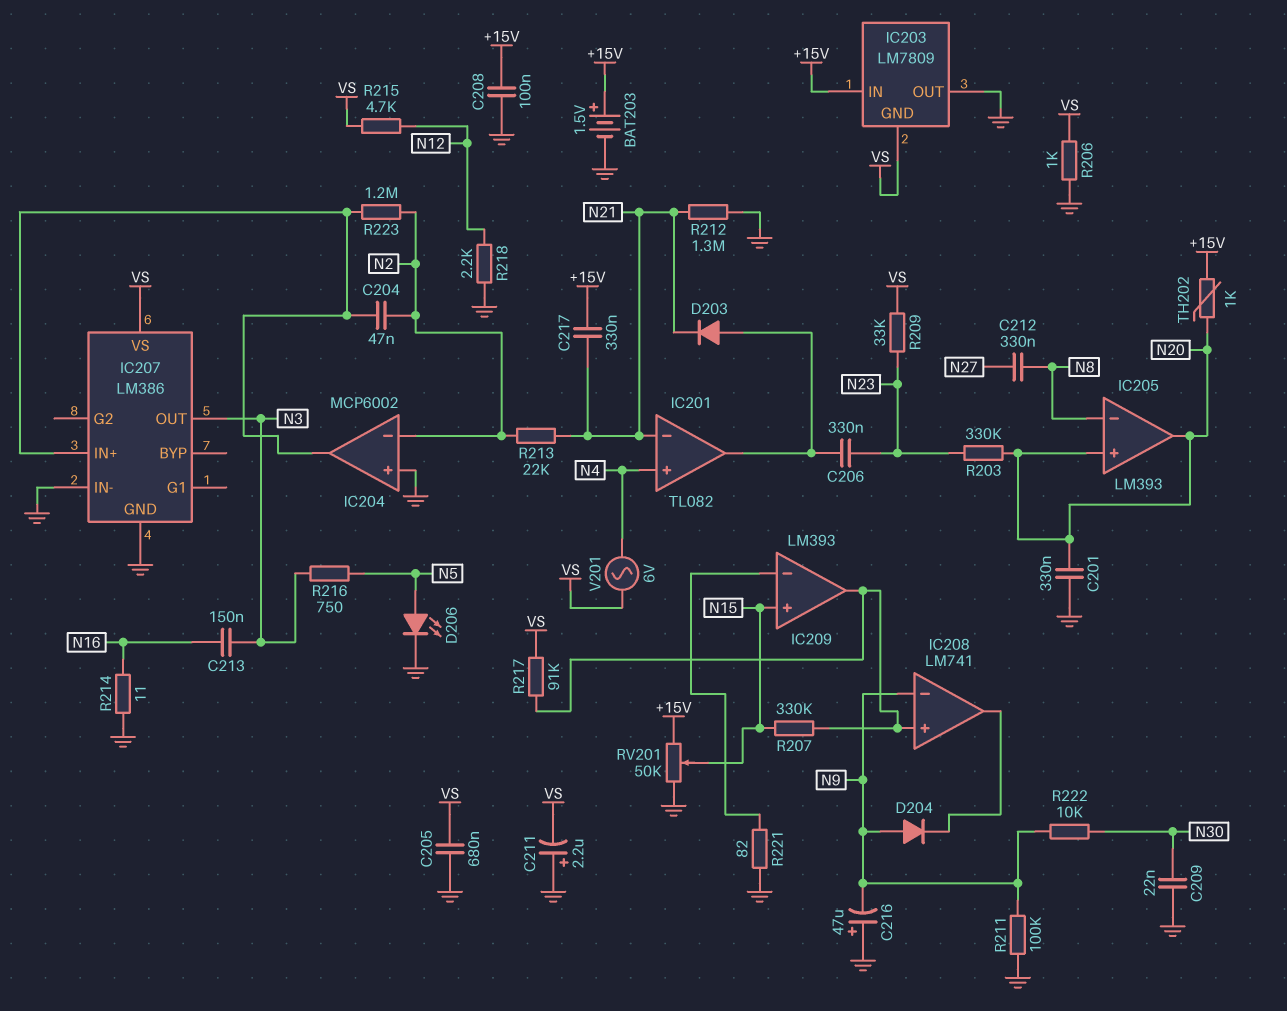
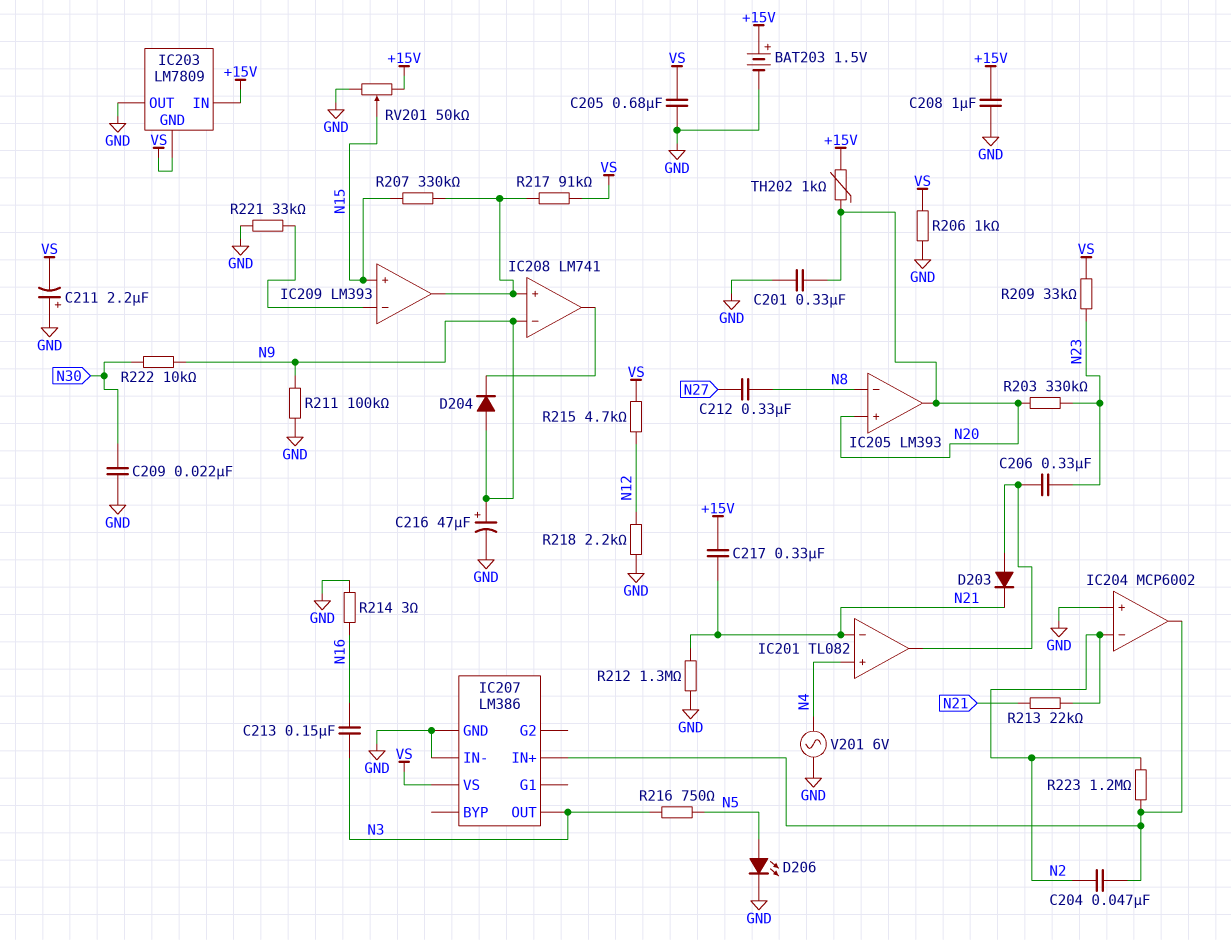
C208: 100nF (+15V, GND) -> 1uF (+15V, GND)
C216: 47uF (plus GND, minus N9) -> 47uF (plus N9, minus GND)
R214: 11 (GND, N16) -> 3 (GND, N16)
R221: 82 (GND, IC209/in-) -> 33k (GND, IC209/in-)
V201: AC 6V (N4, VS) -> AC 6V (GND, N4)

